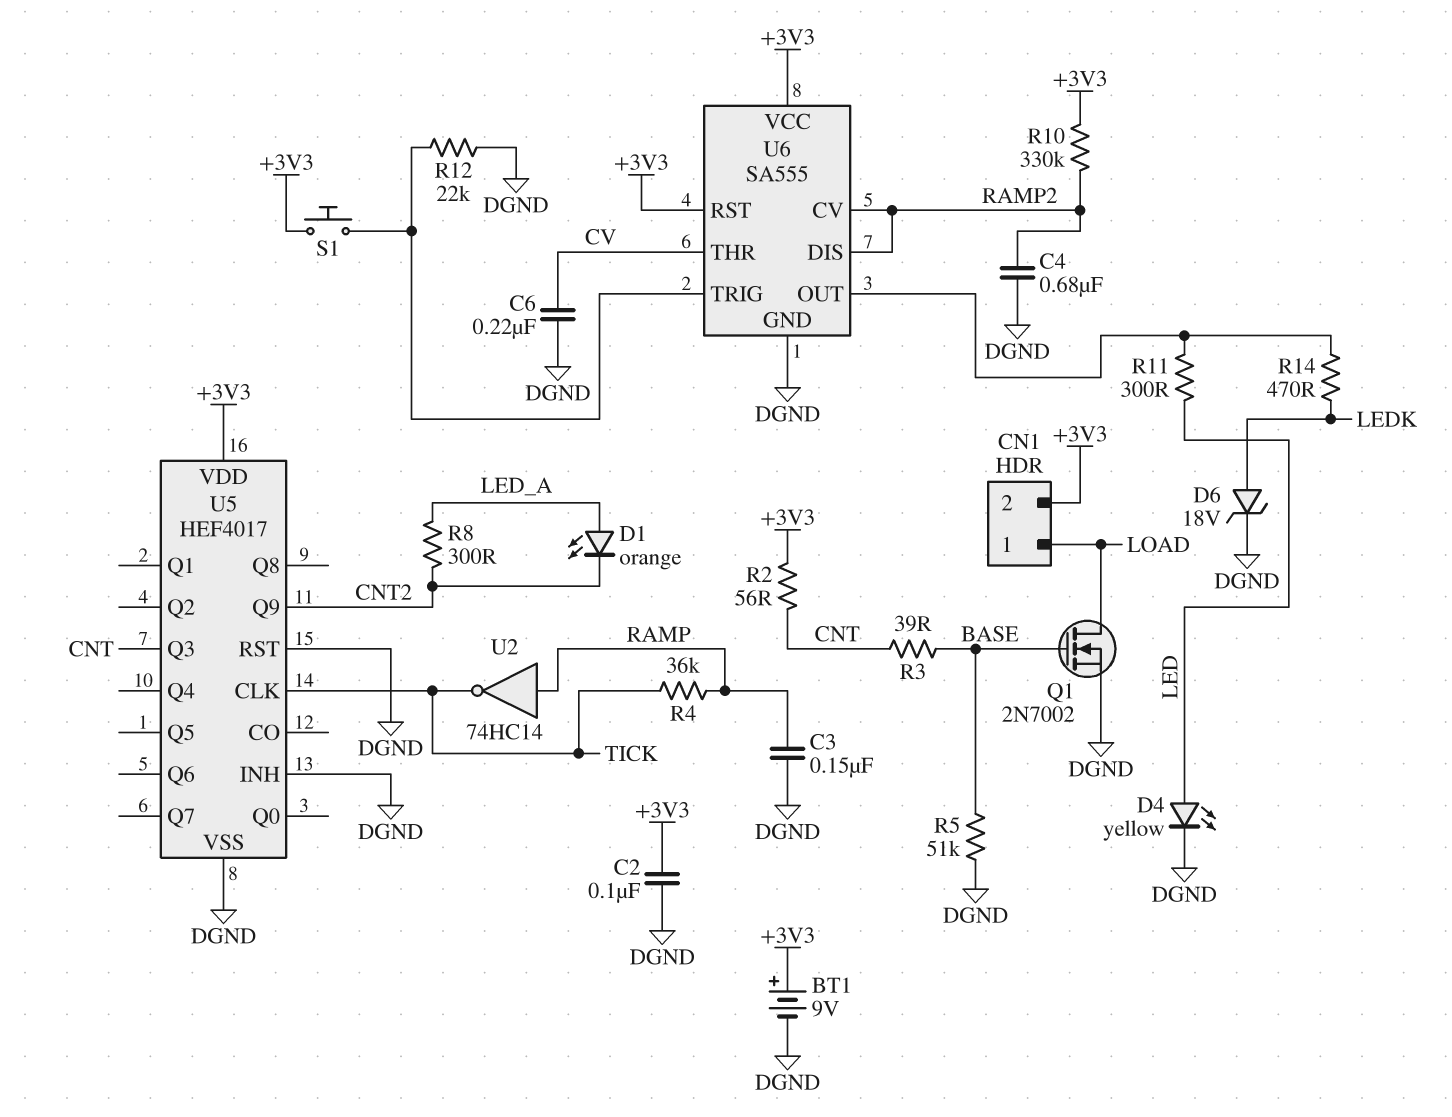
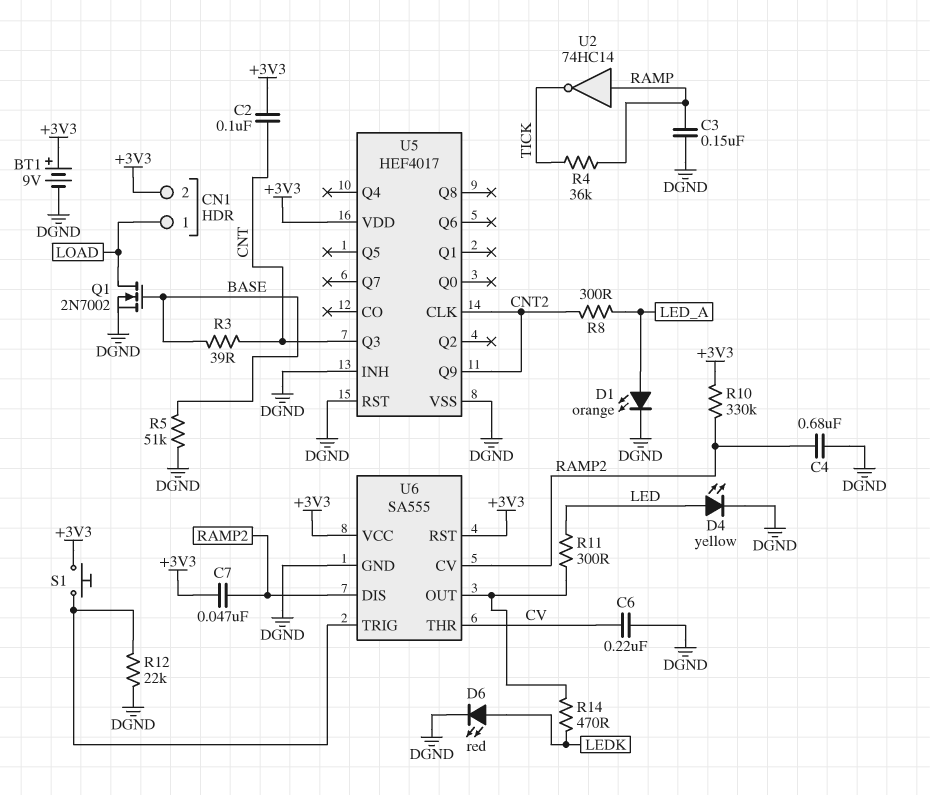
C2: 100nF (+3V3, DGND) -> 100nF (+3V3, CNT)
C7: none -> 47nF (+3V3, RAMP2)
D1: LED orange (A LED_A, K CNT2) -> LED orange (A LED_A, K DGND)
D6: zener 18V (A LEDK, K DGND) -> LED red (A LEDK, K DGND)
R2: 56 (+3V3, CNT) -> none
U5 pin CLK: TICK -> CNT2

